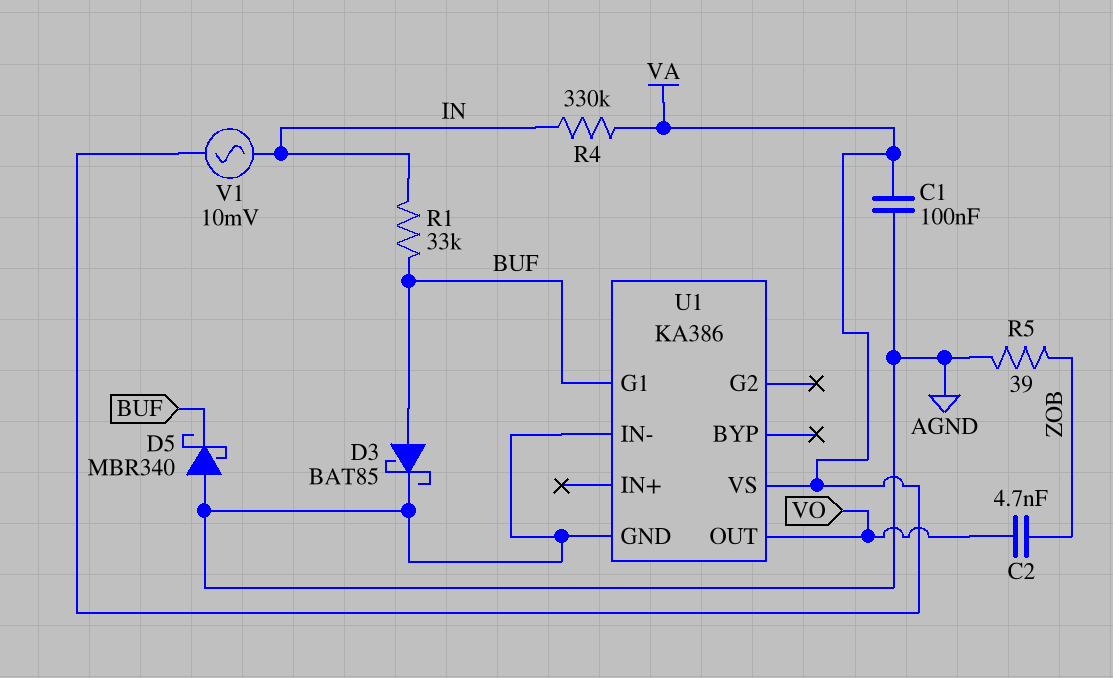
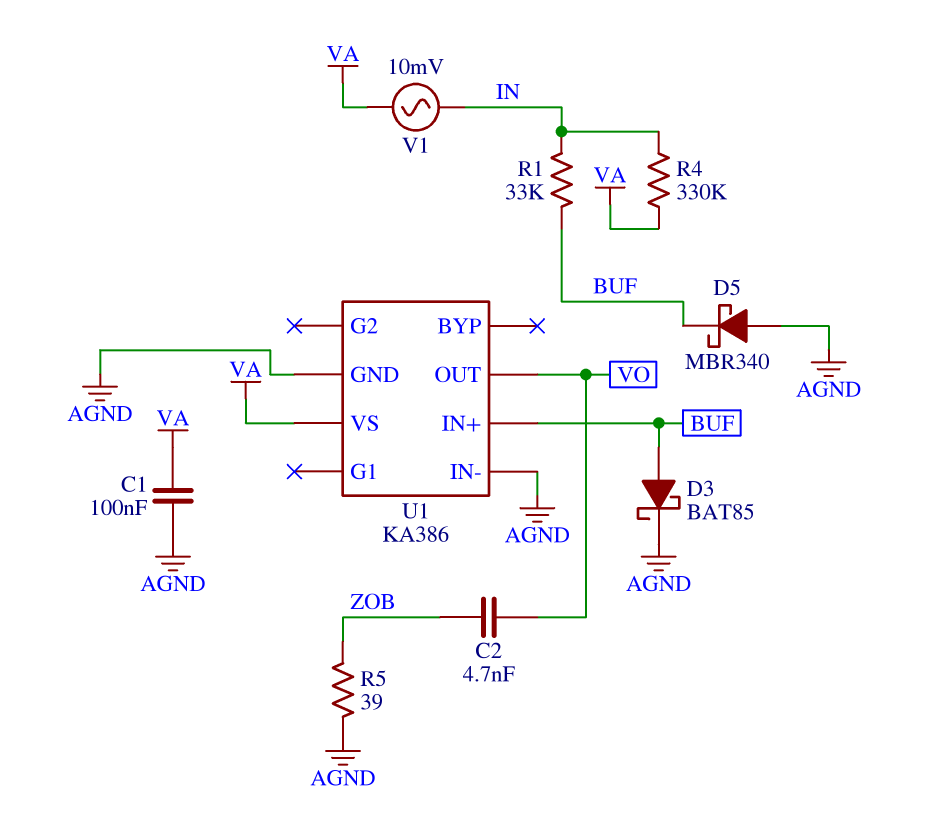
U1 pin G1: BUF -> none
U1 pin IN+: none -> BUF

